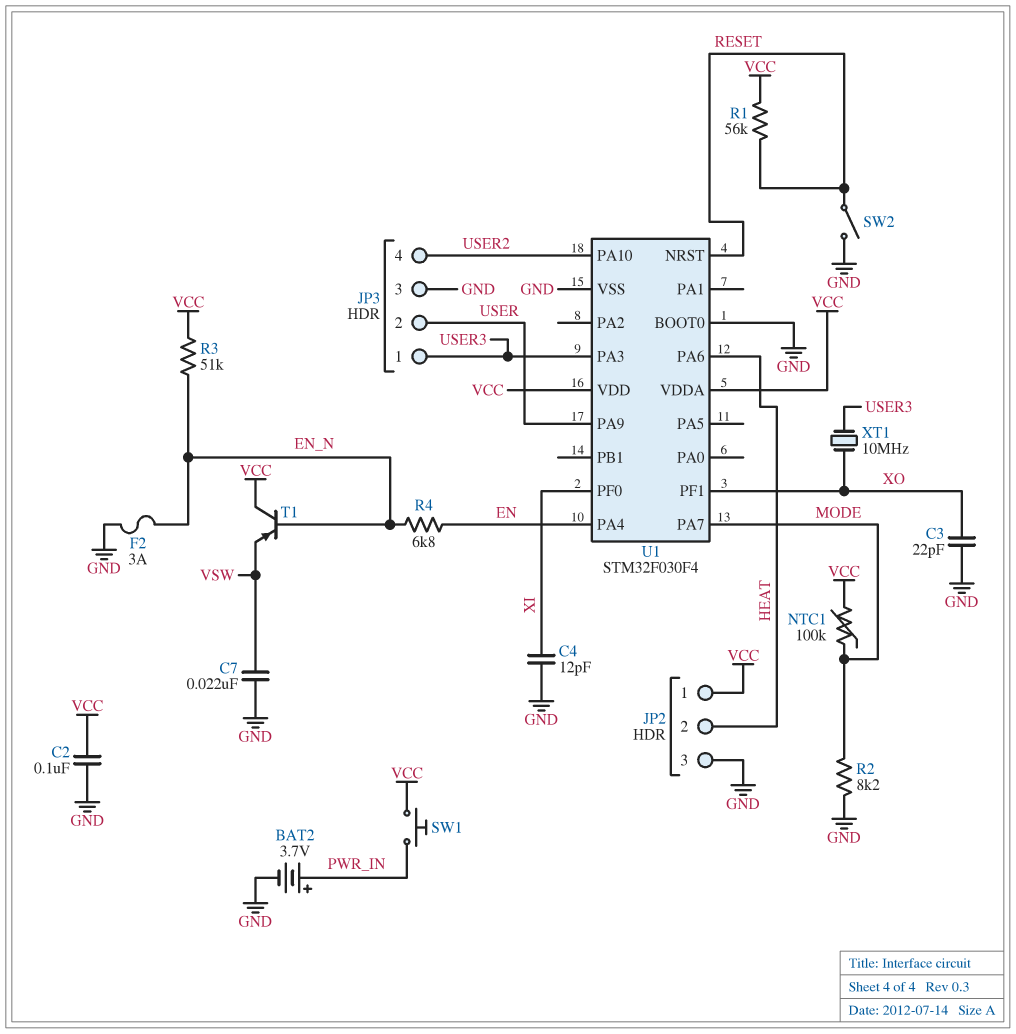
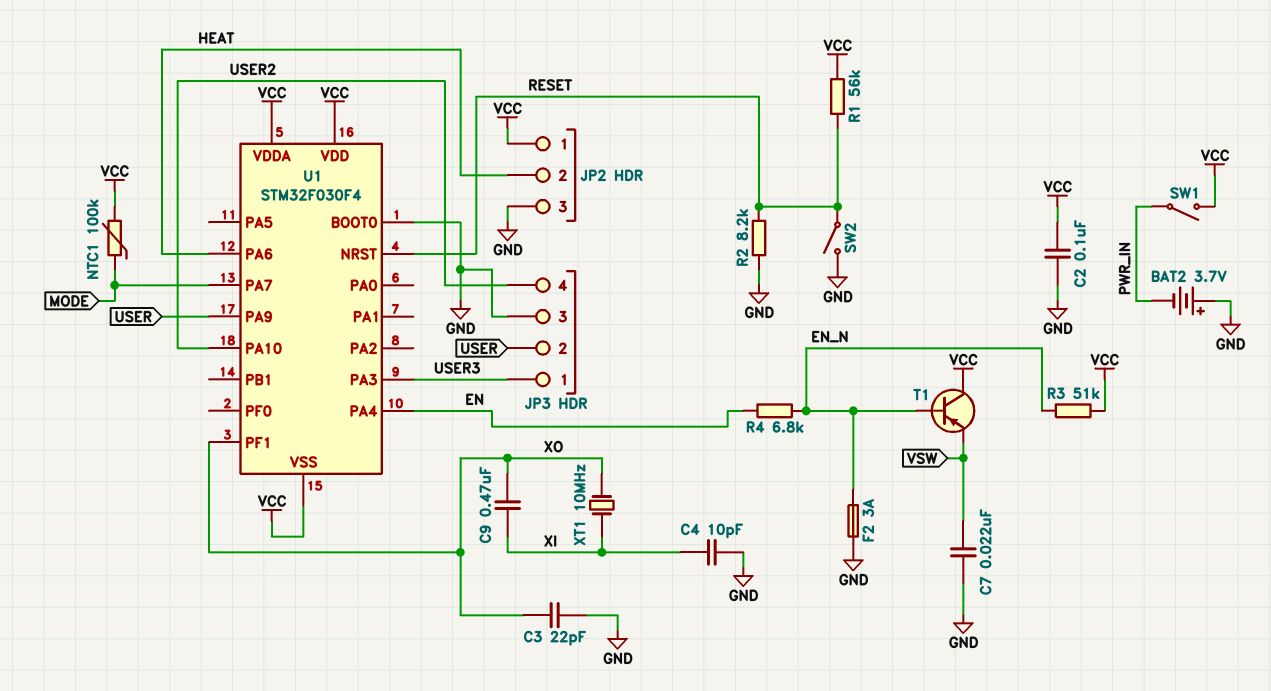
BAT2: 3.7V (plus PWR_IN, minus GND) -> 3.7V (plus GND, minus PWR_IN)
C4: 12pF (GND, XI) -> 10pF (GND, XI)
C9: none -> 470nF (XI, XO)
R2: 8.2k (GND, MODE) -> 8.2k (GND, RESET)
SW1: button (PWR_IN, VCC) -> switch (PWR_IN, VCC)
U1 pin PF0: XI -> none
U1 pin VSS: GND -> VCC
XT1: 10MHz (USER3, XO) -> 10MHz (XI, XO)

